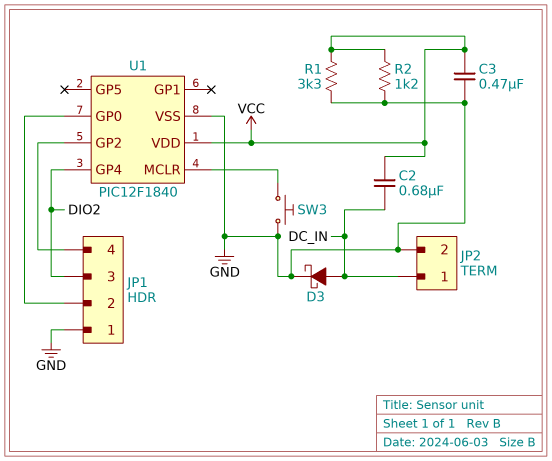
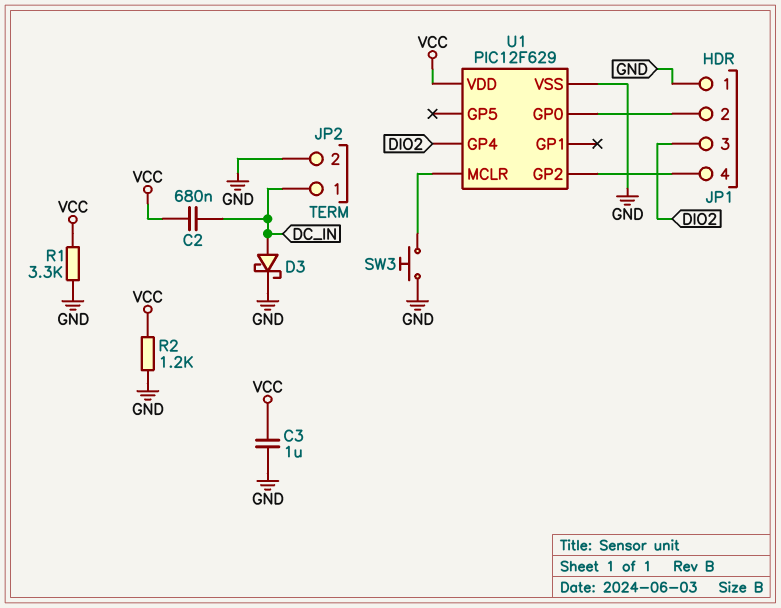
C3: 470nF (GND, VCC) -> 1uF (GND, VCC)
U1: PIC12F1840 -> PIC12F629

